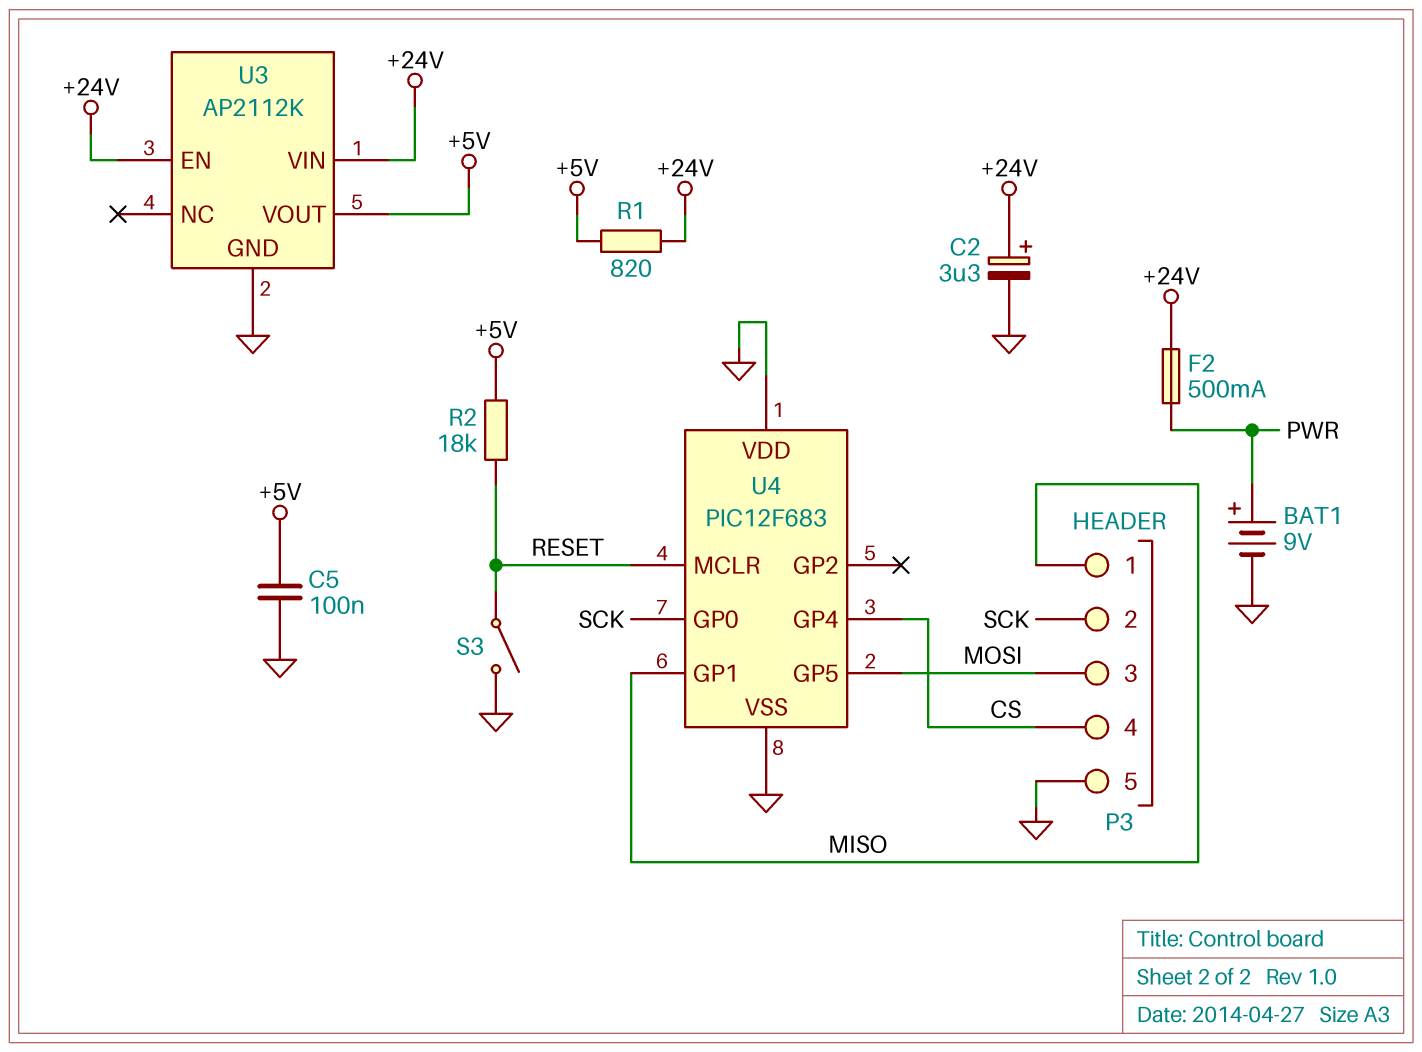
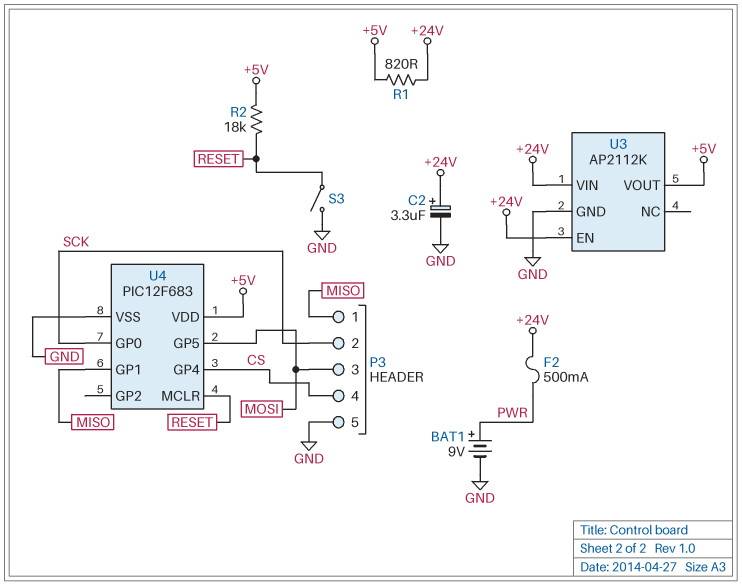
C5: 100nF (+5V, GND) -> none
U4 pin VDD: GND -> +5V

